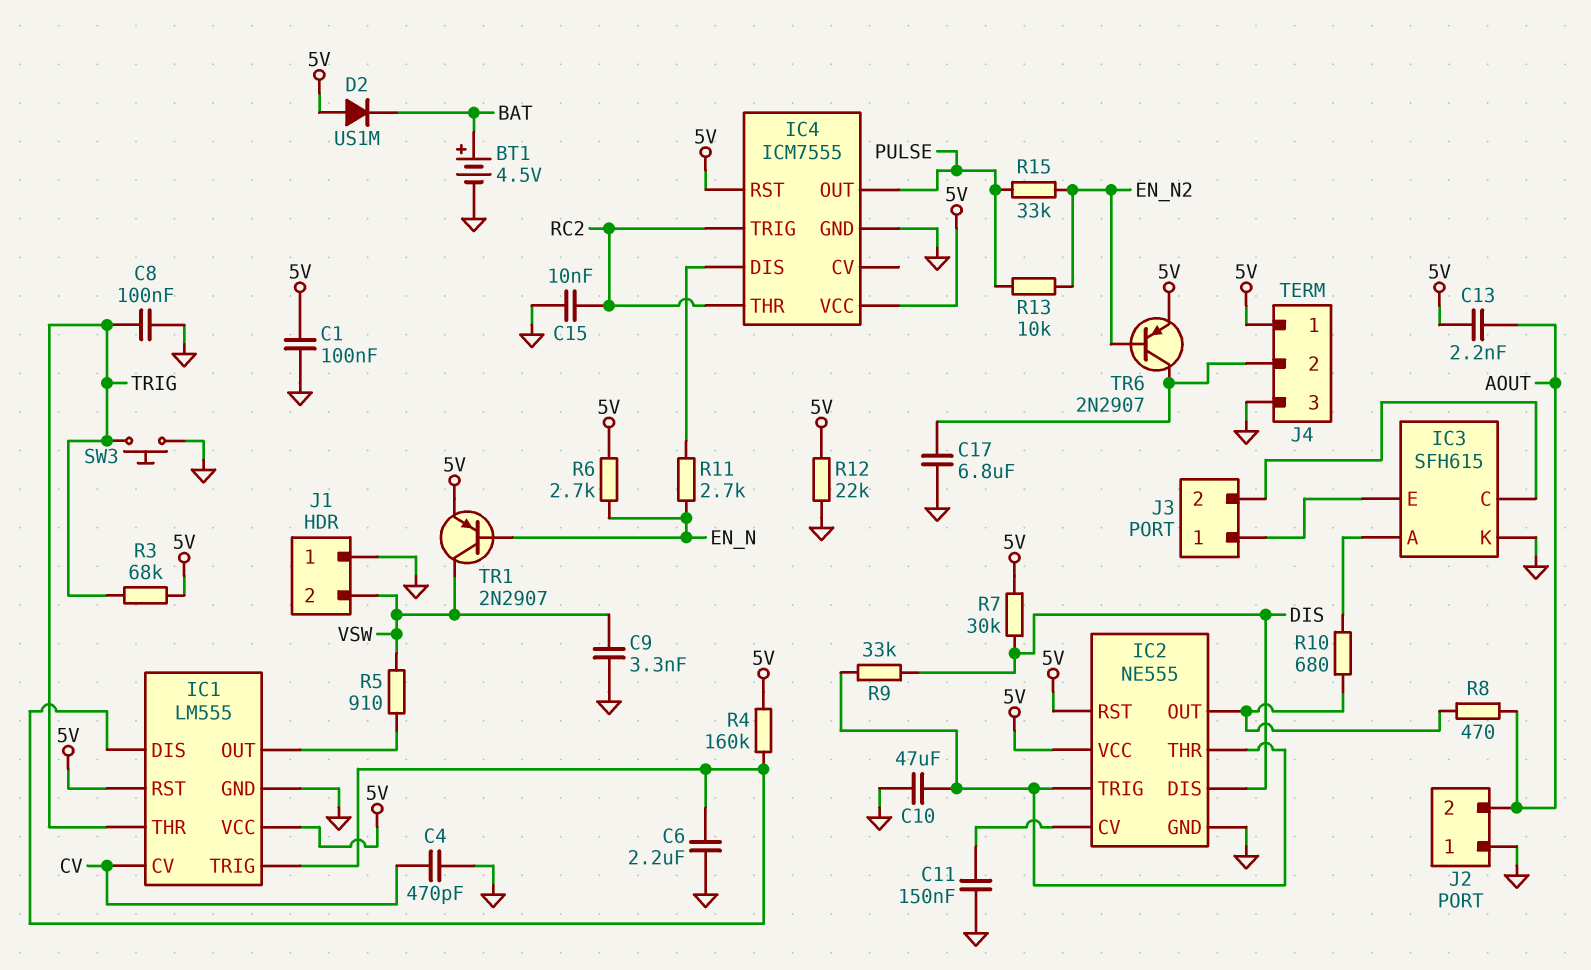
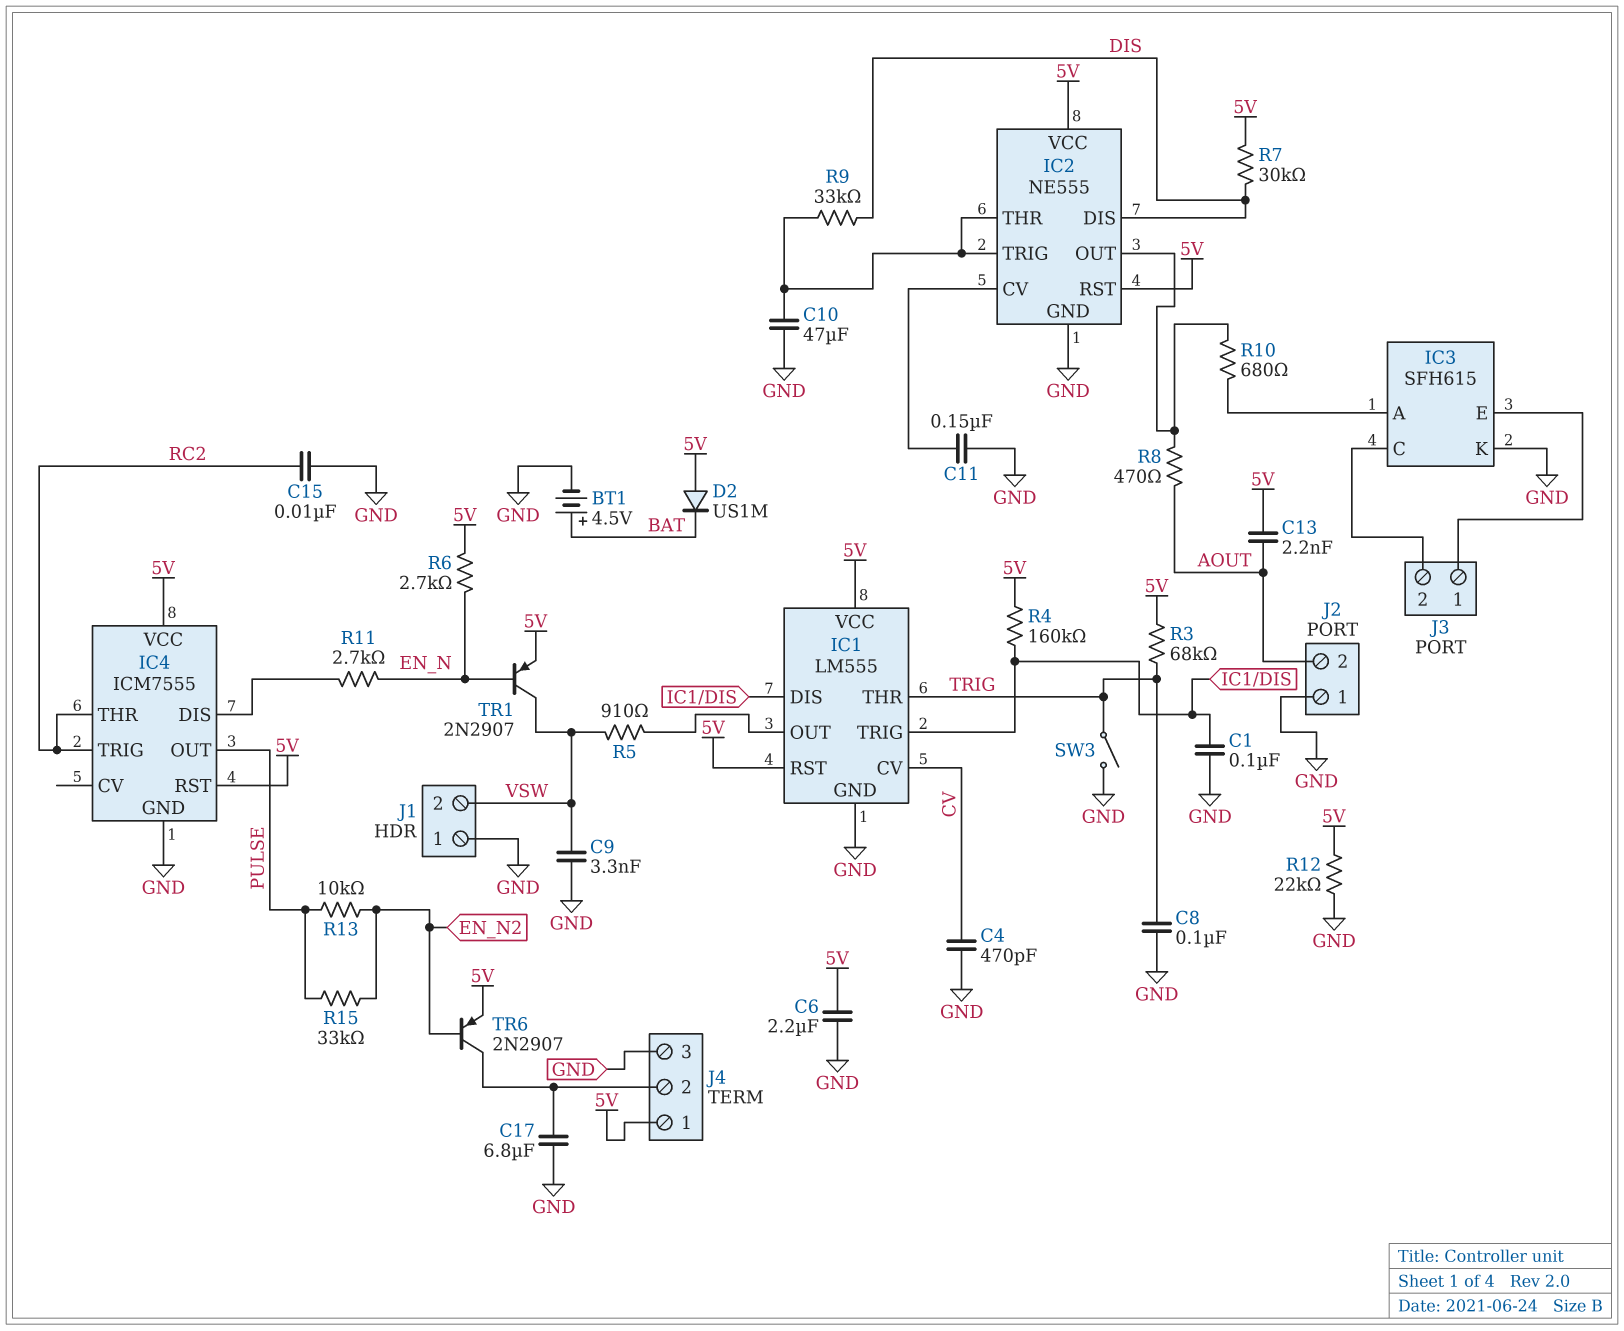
C1: 100nF (5V, GND) -> 100nF (GND, IC1/DIS)
C6: 2.2uF (GND, IC1/DIS) -> 2.2uF (5V, GND)
SW3: button (GND, TRIG) -> switch (GND, TRIG)

